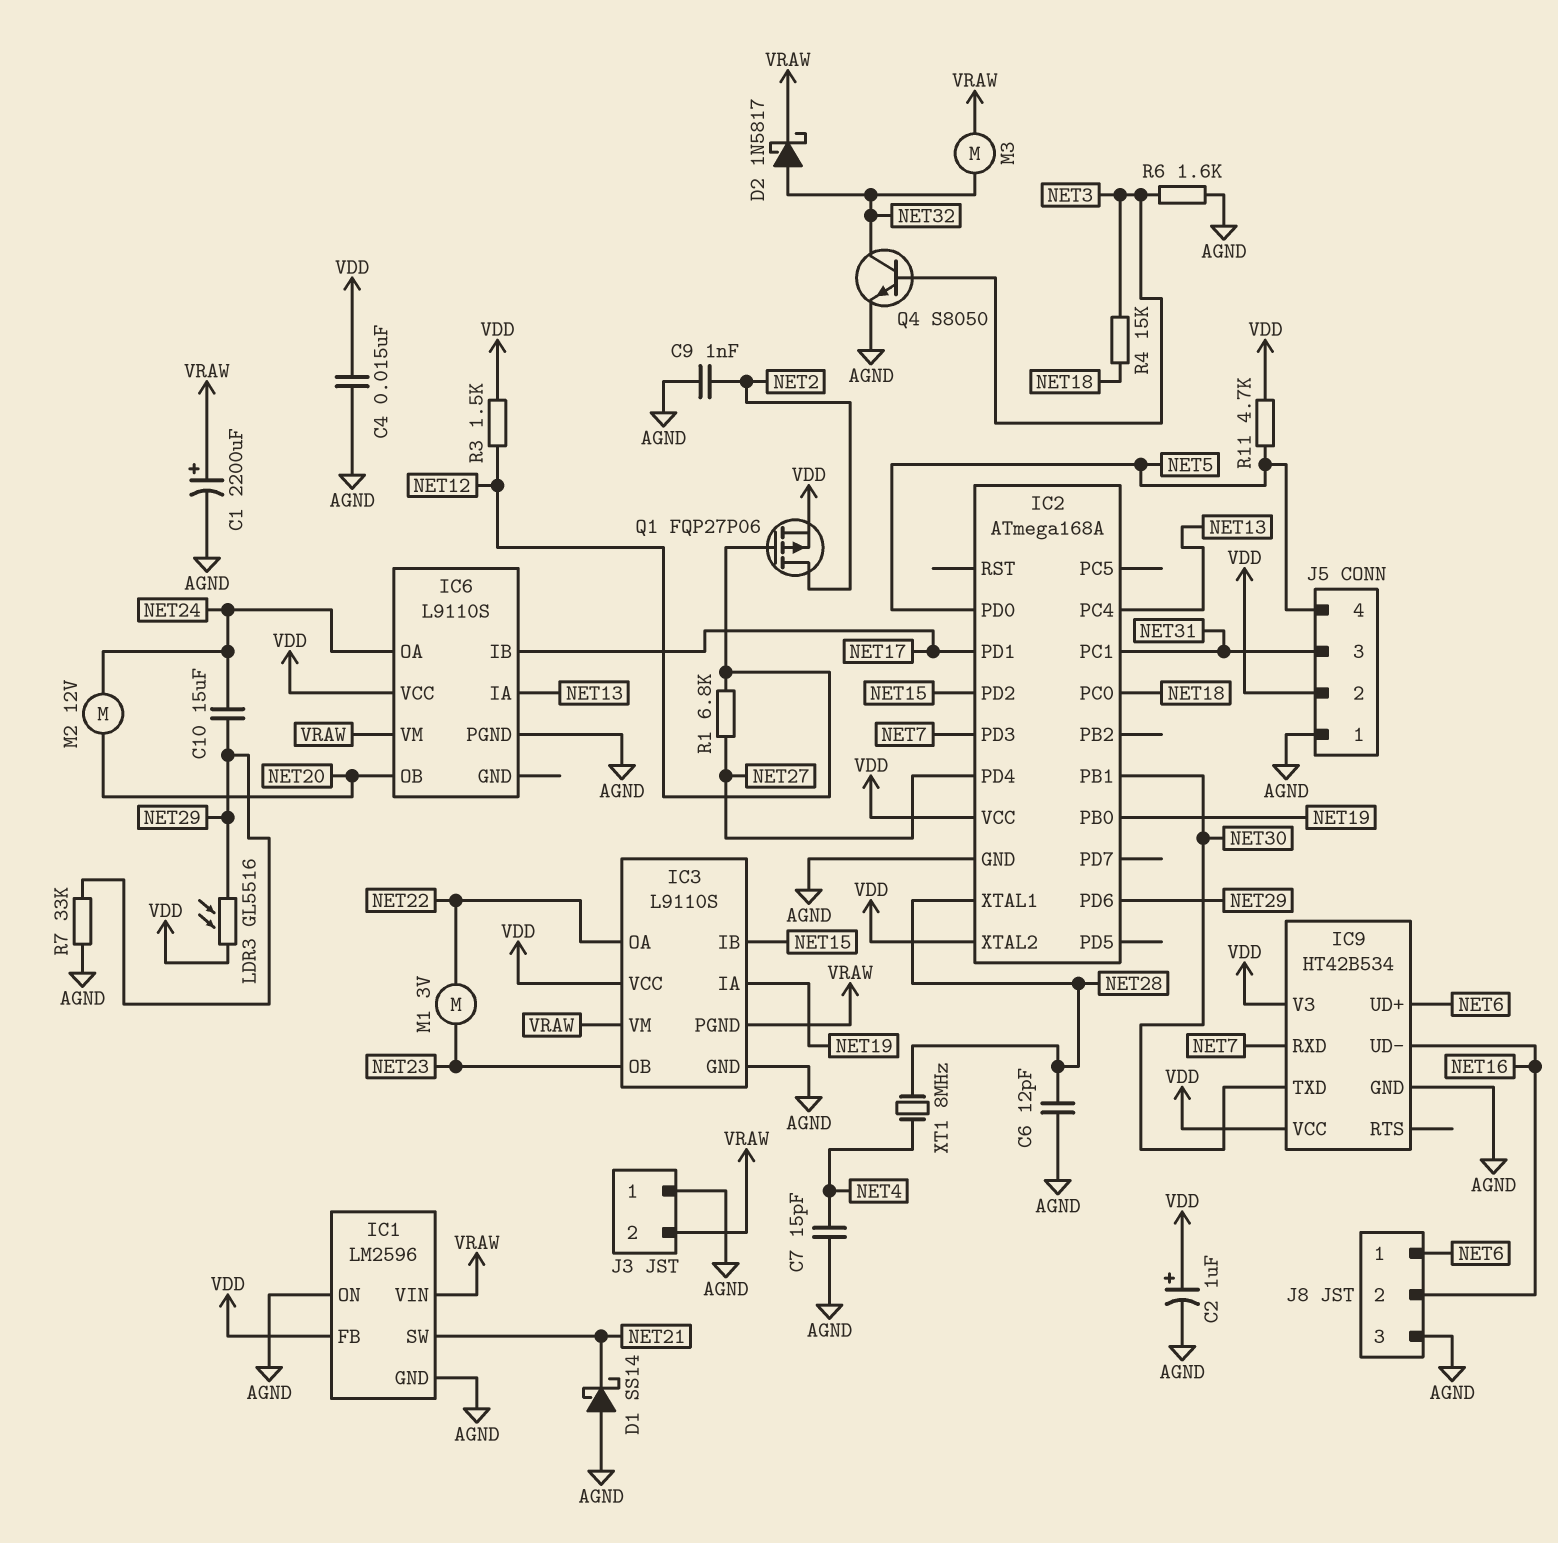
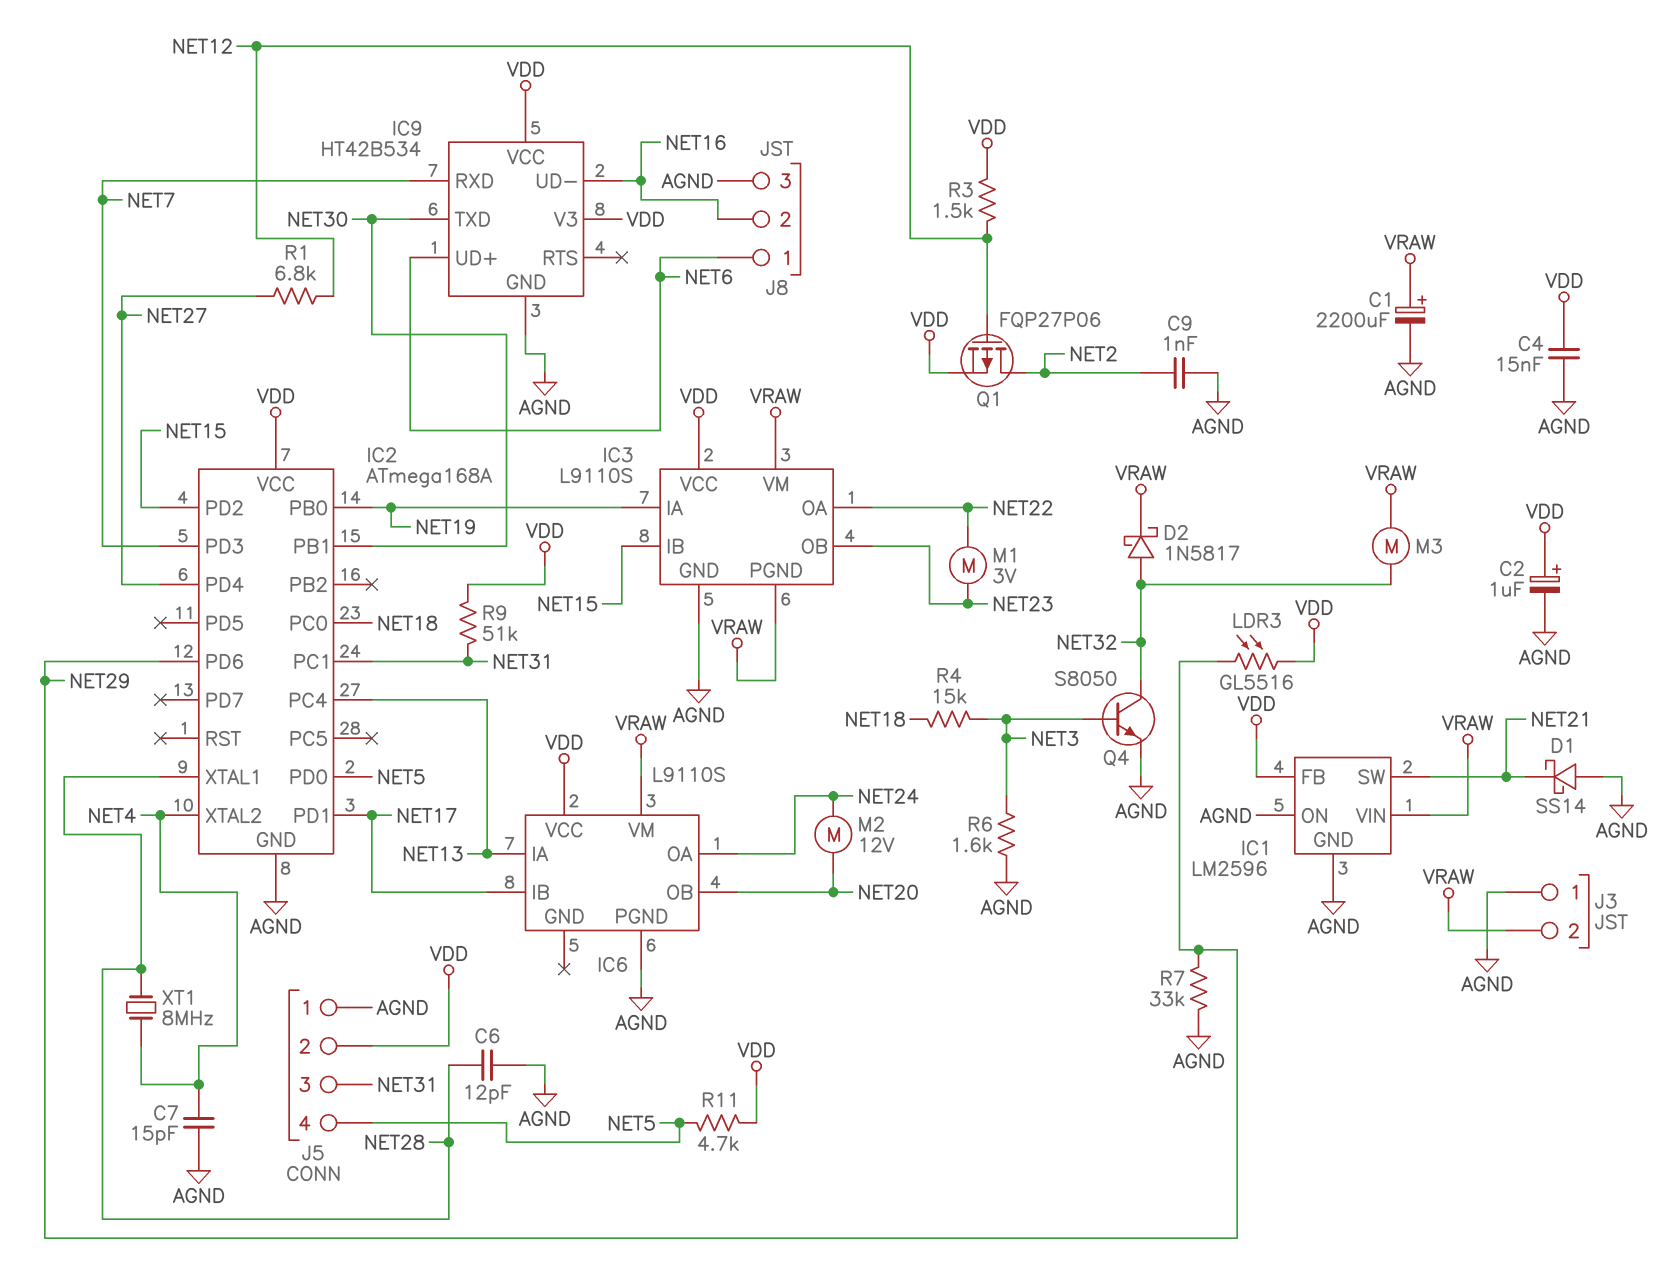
C10: 15uF (NET24, NET29) -> none
IC2 pin XTAL2: VDD -> NET4
R9: none -> 51k (NET31, VDD)

